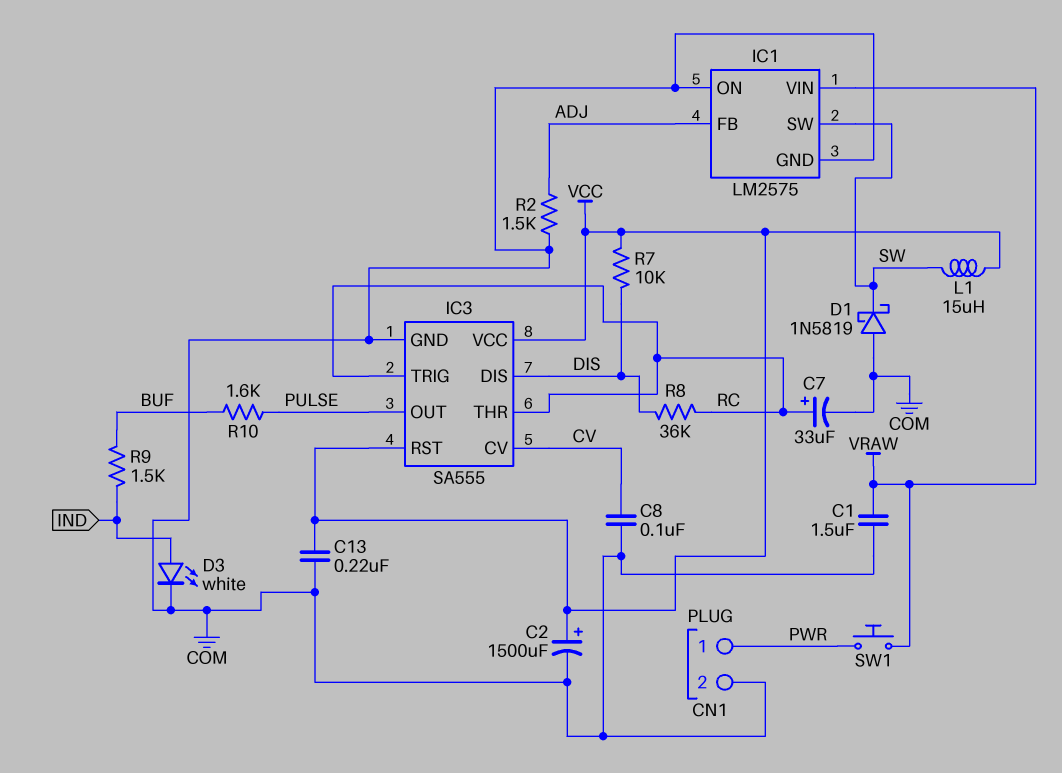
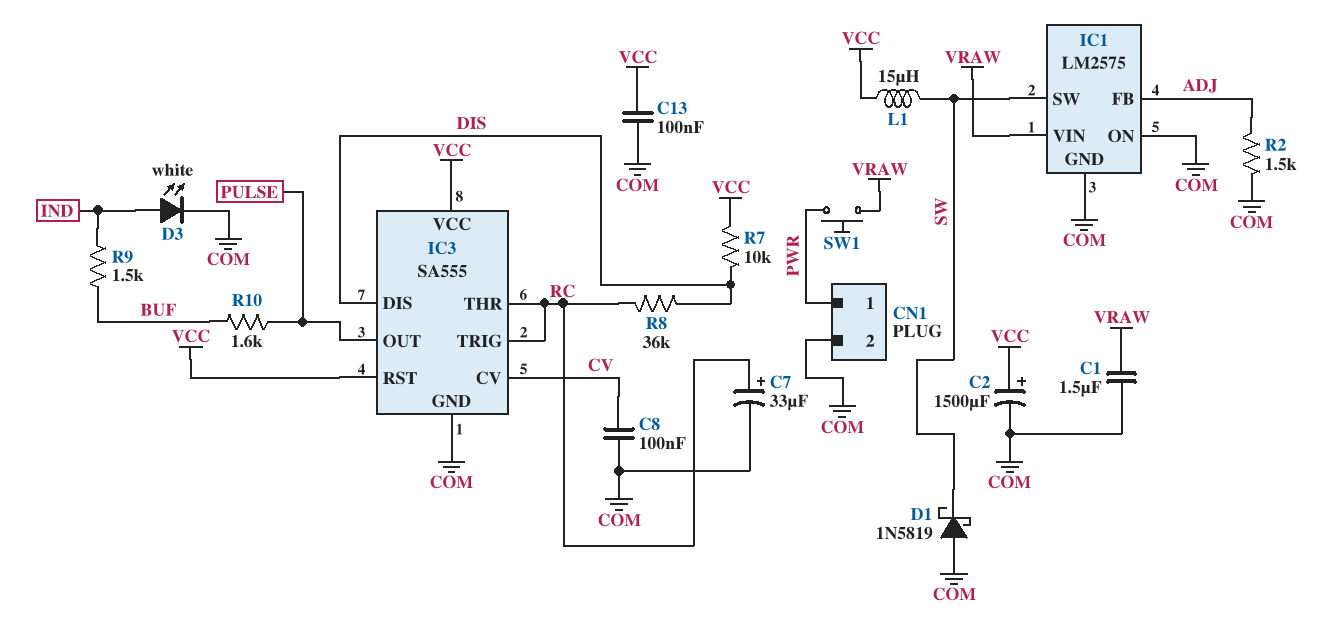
C13: 220nF (COM, VCC) -> 100nF (COM, VCC)

